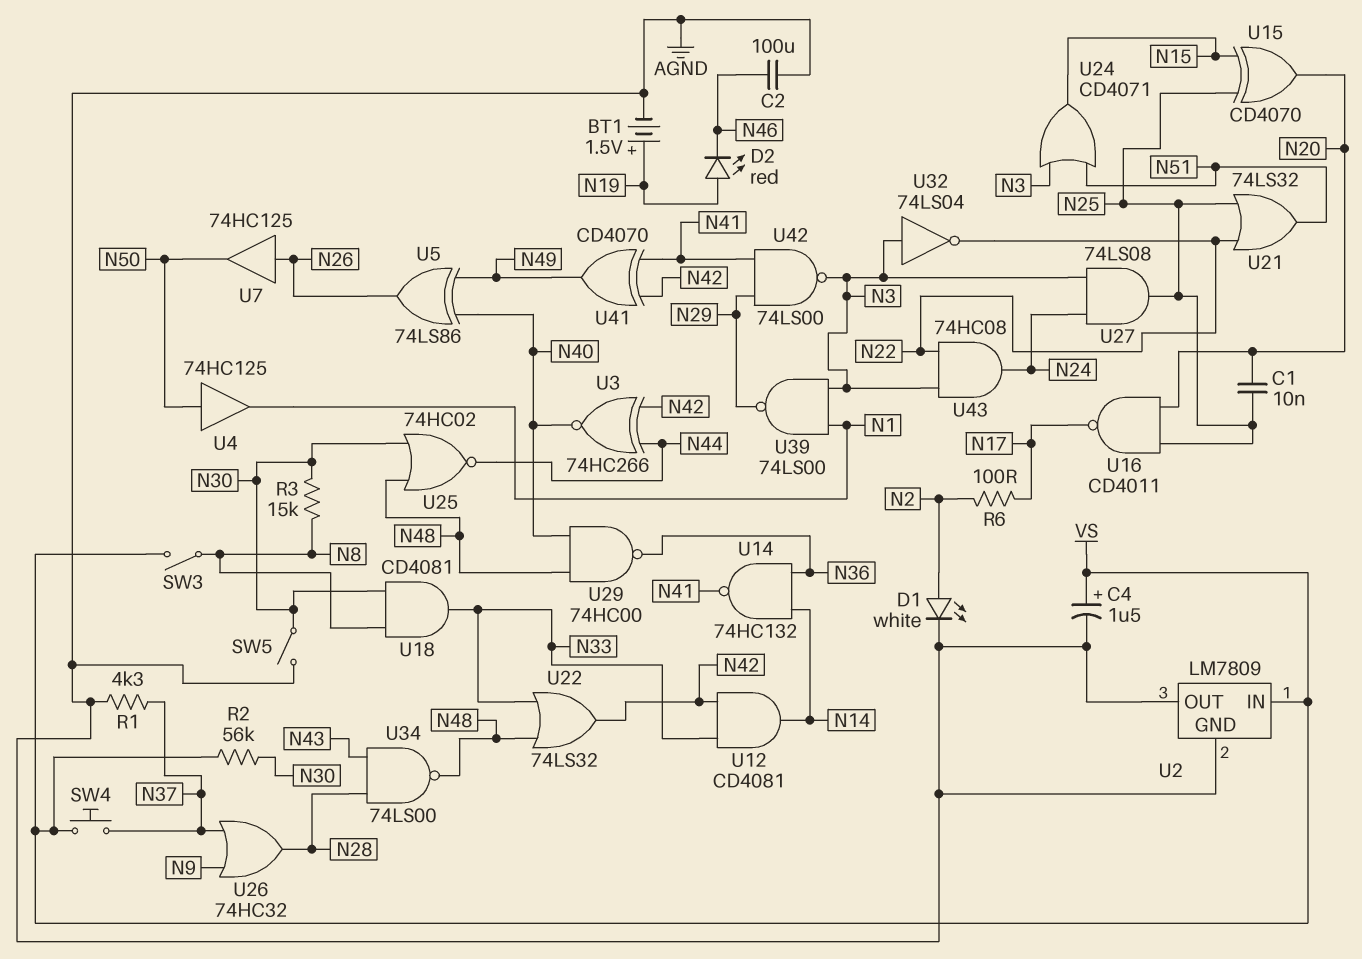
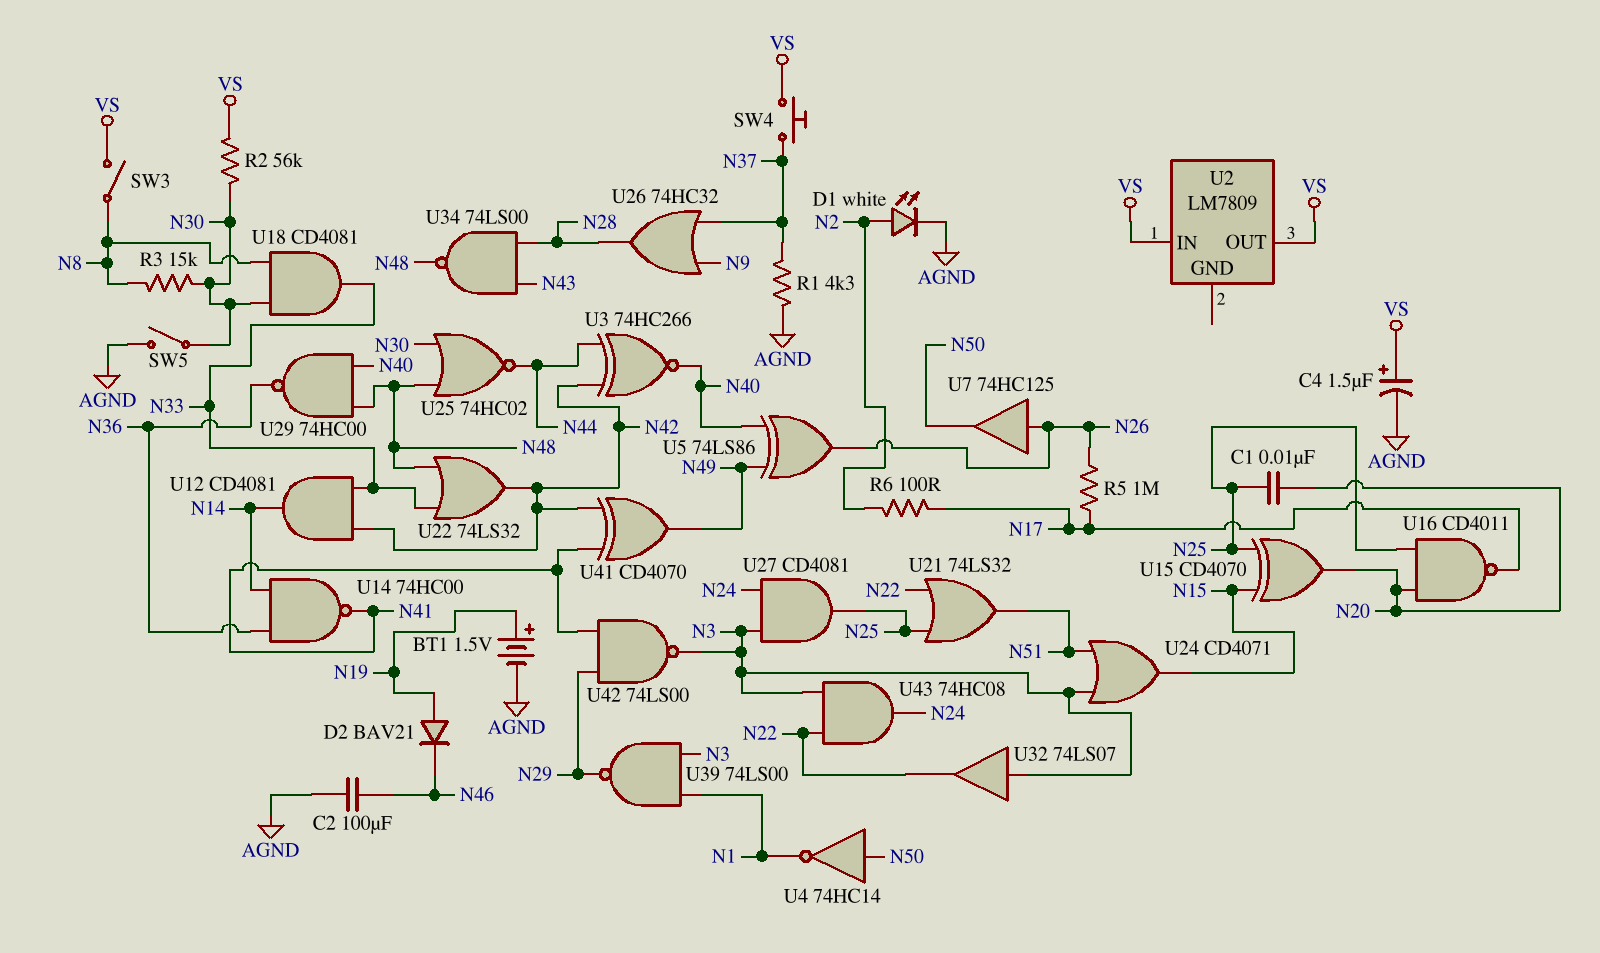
D2: LED red (A N19, K N46) -> diode BAV21 (A N19, K N46)
R5: none -> 1M (N17, N26)
U2 pin GND: AGND -> none
U2 pin OUT: AGND -> VS
U4: buffer 74HC125 (in N50, out N1) -> NOT 74HC14 (in N50, out N1)
U14: NAND 74HC132 (in N14, in N36, out N41) -> NAND 74HC00 (in N14, in N36, out N41)
U27: AND 74LS08 (in N3, in N24, out N25) -> AND CD4081 (in N3, in N24, out N25)
U32: NOT 74LS04 (in N3, out N22) -> buffer 74LS07 (in N3, out N22)

